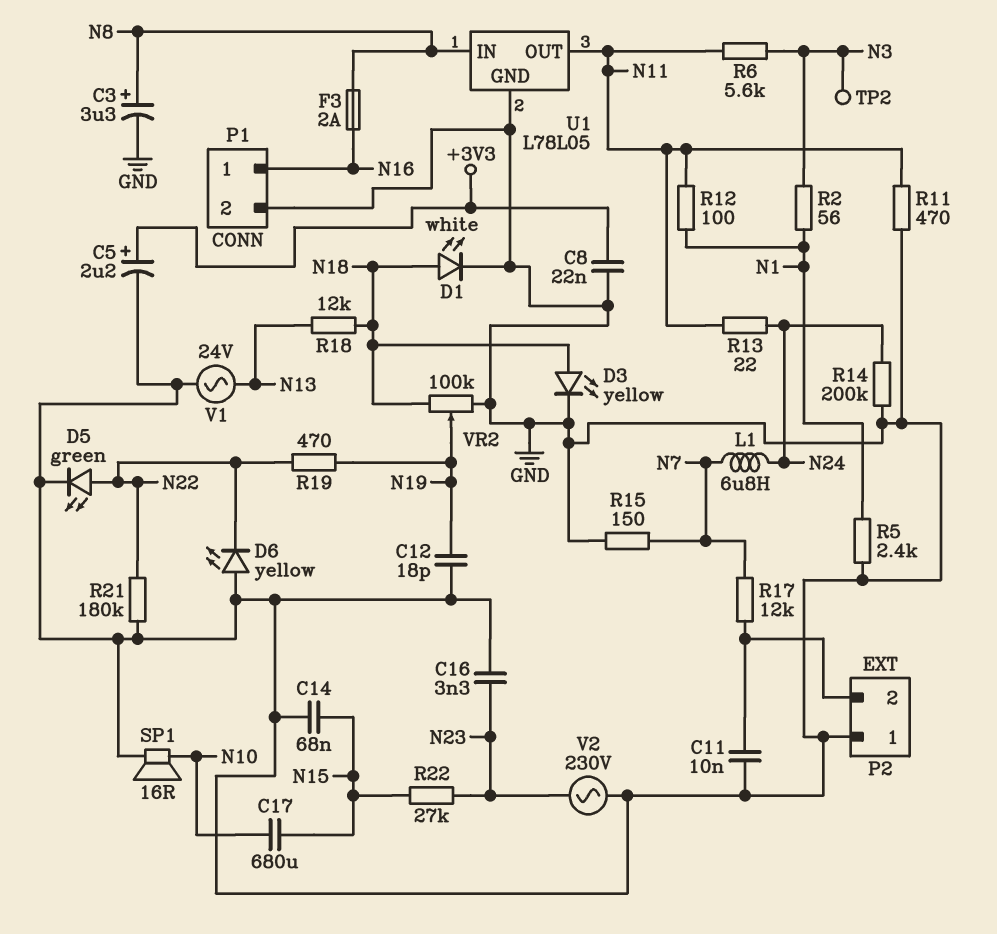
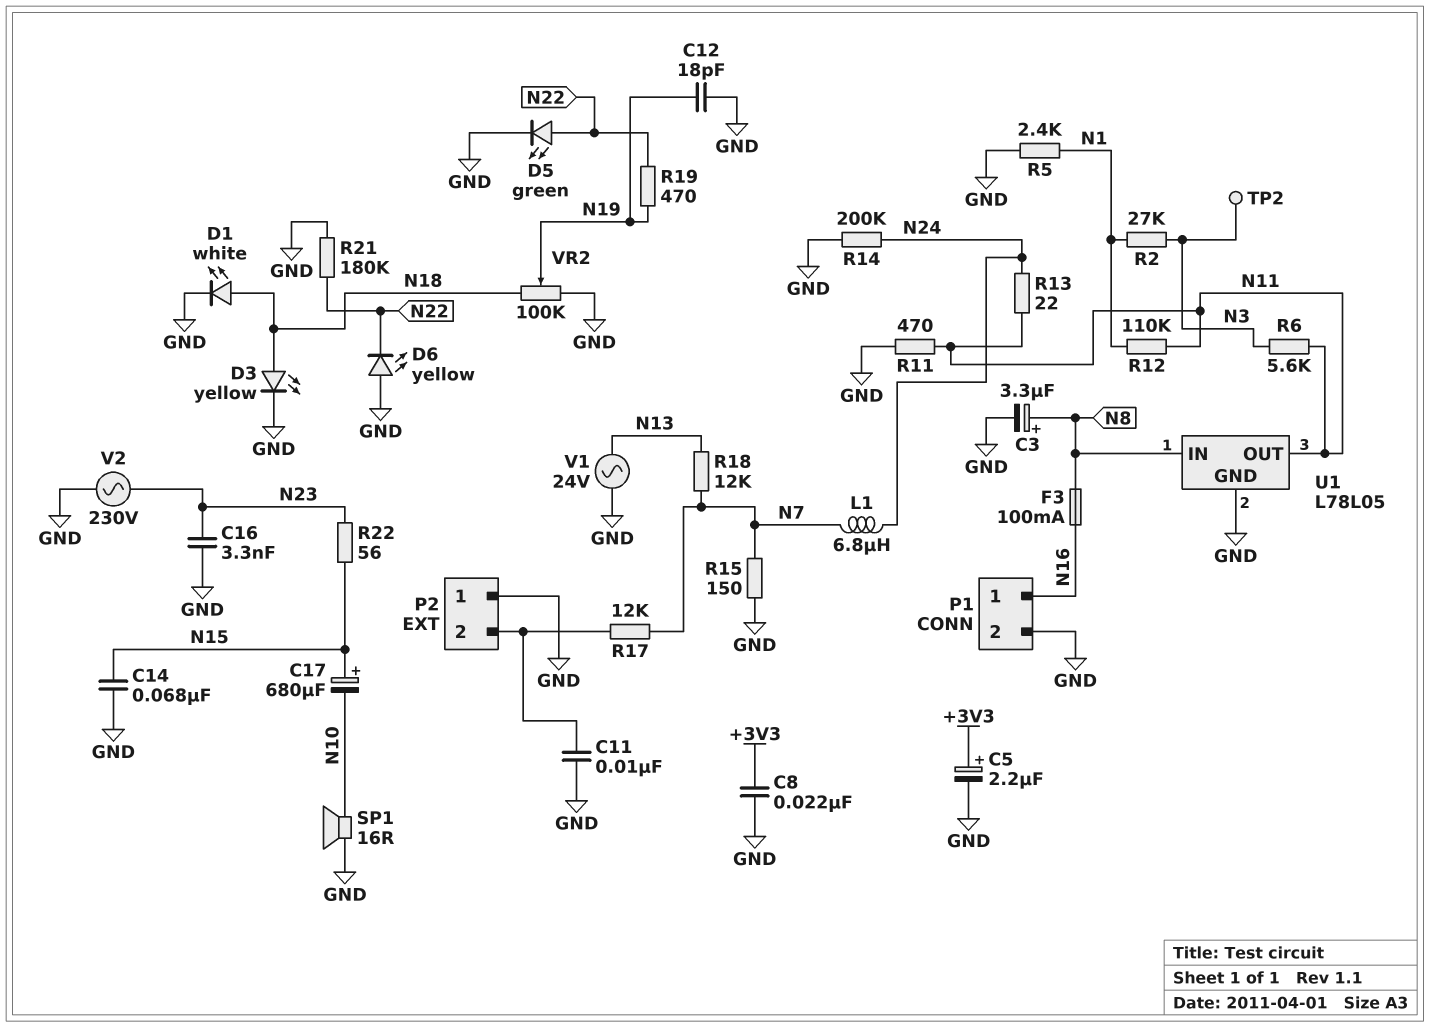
C17: 680uF (N10, N15) -> 680uF (plus N15, minus N10)
F3: 2A (N8, N16) -> 100mA (N8, N16)
R2: 56 (N1, N3) -> 27k (N1, N3)
R12: 100 (N1, N11) -> 110k (N1, N11)
R18: 12k (N13, N18) -> 12k (N7, N13)
R22: 27k (N15, N23) -> 56 (N15, N23)

